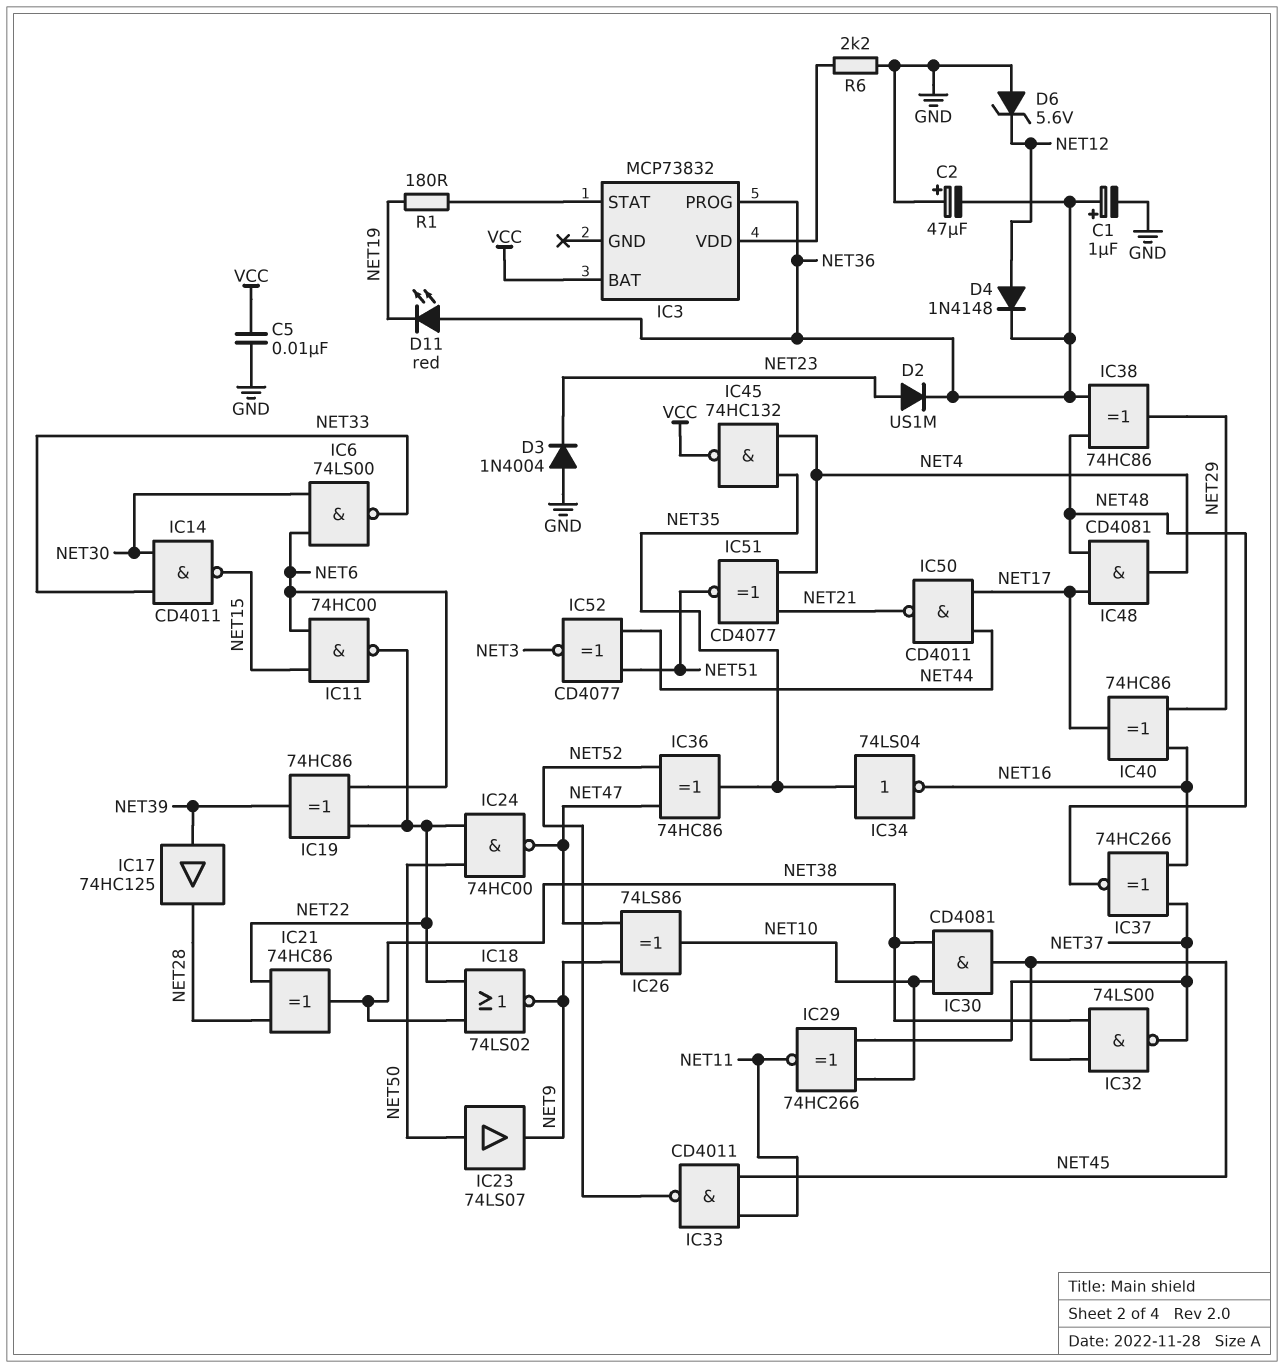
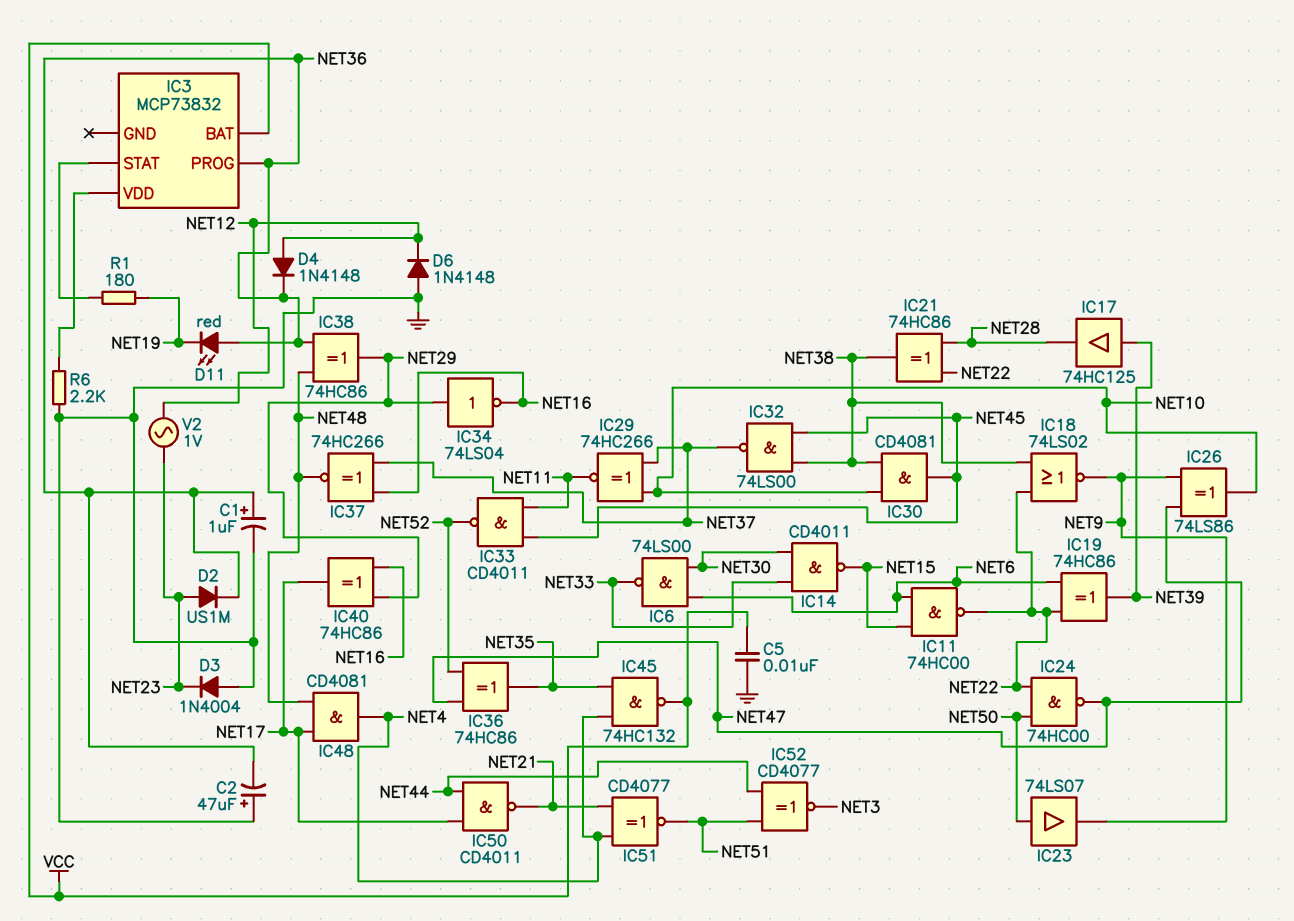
D6: zener 5.6V (A GND, K NET12) -> diode 1N4148 (A GND, K NET12)
IC34: NOT 74LS04 (in NET35, out NET16) -> NOT 74LS04 (in NET29, out NET16)
V2: none -> AC 1V (NET12, NET23)

